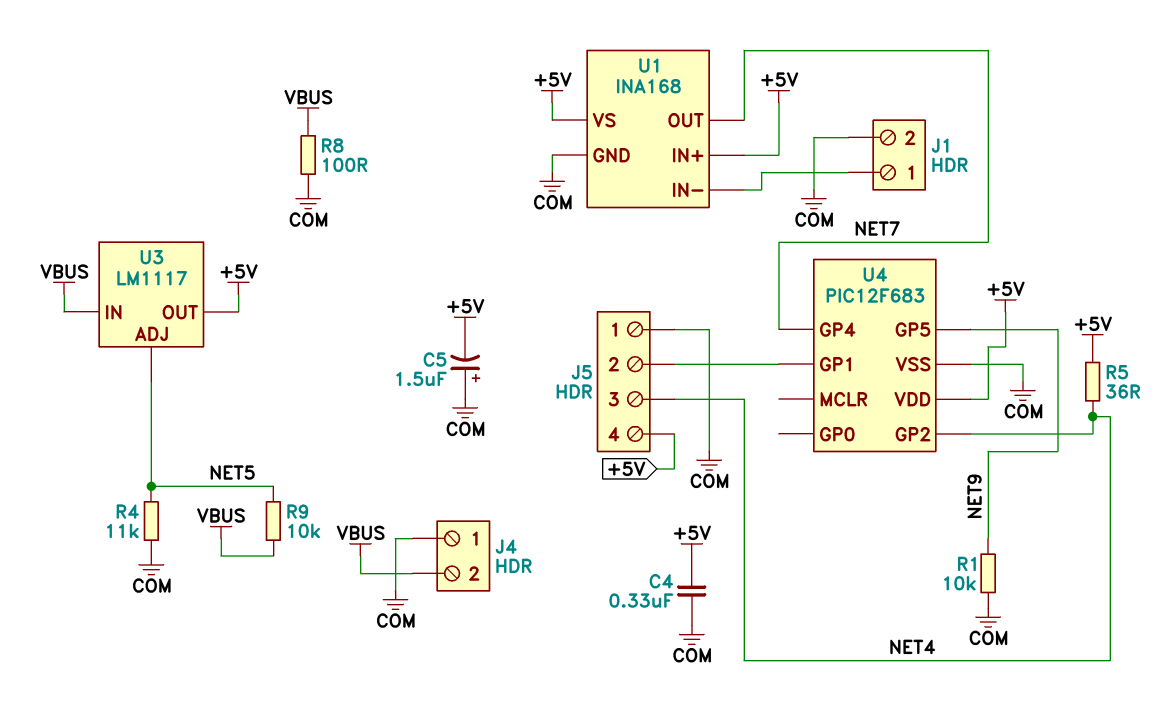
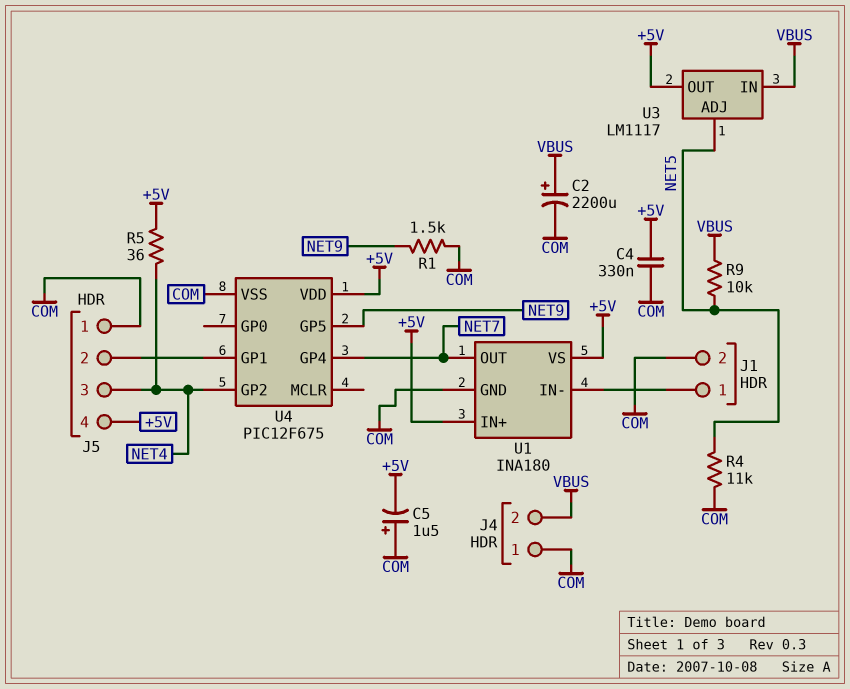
C2: none -> 2200uF (plus VBUS, minus COM)
R1: 10k (COM, NET9) -> 1.5k (COM, NET9)
R8: 100 (COM, VBUS) -> none
U1: INA168 -> INA180
U4: PIC12F683 -> PIC12F675

